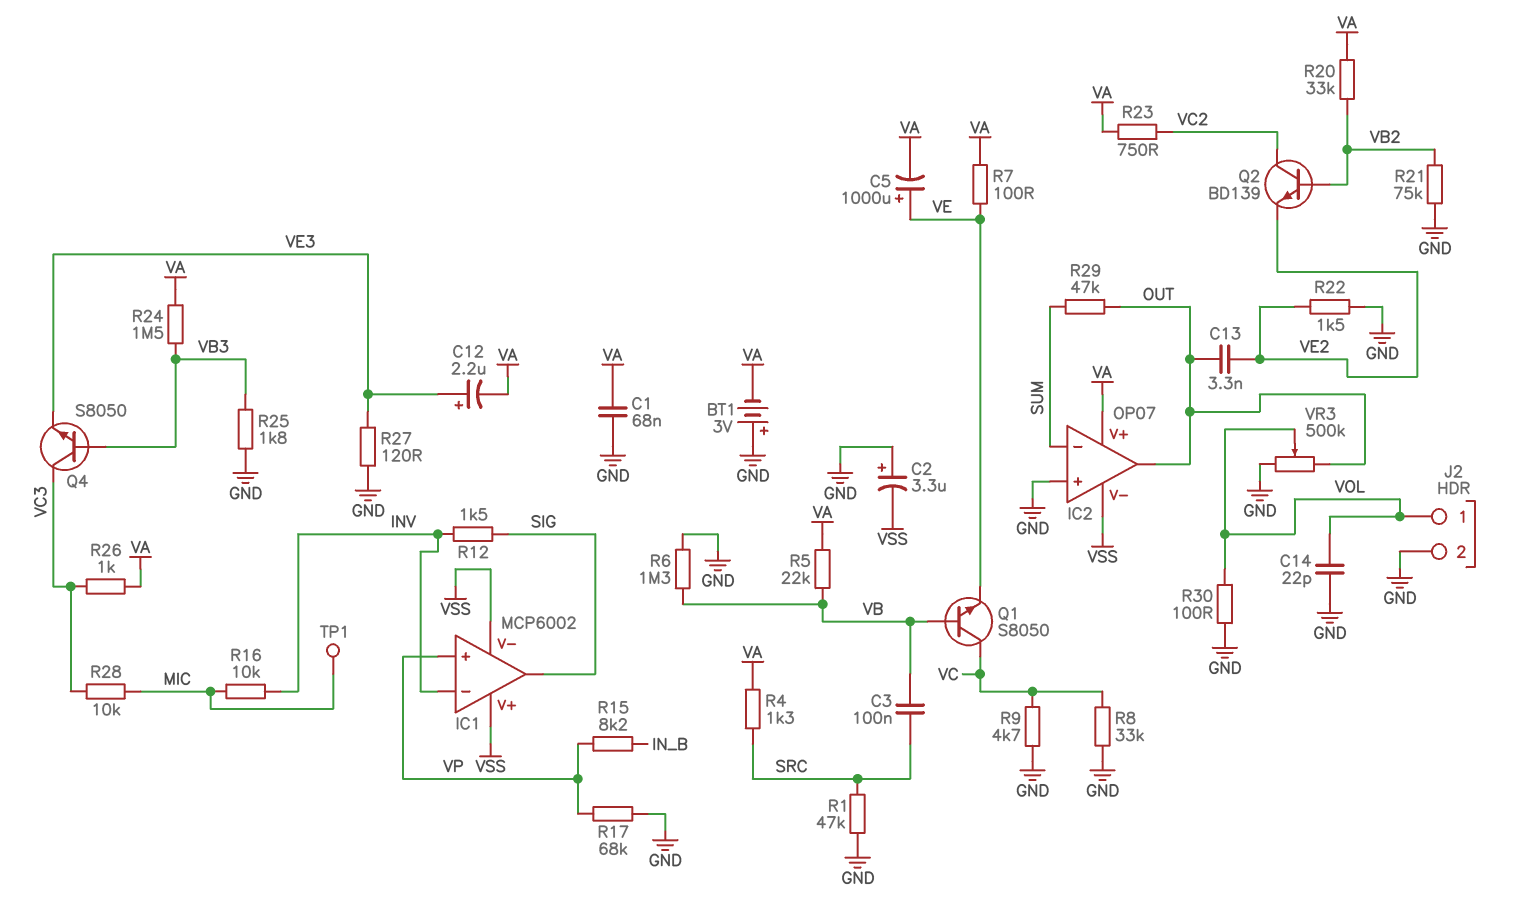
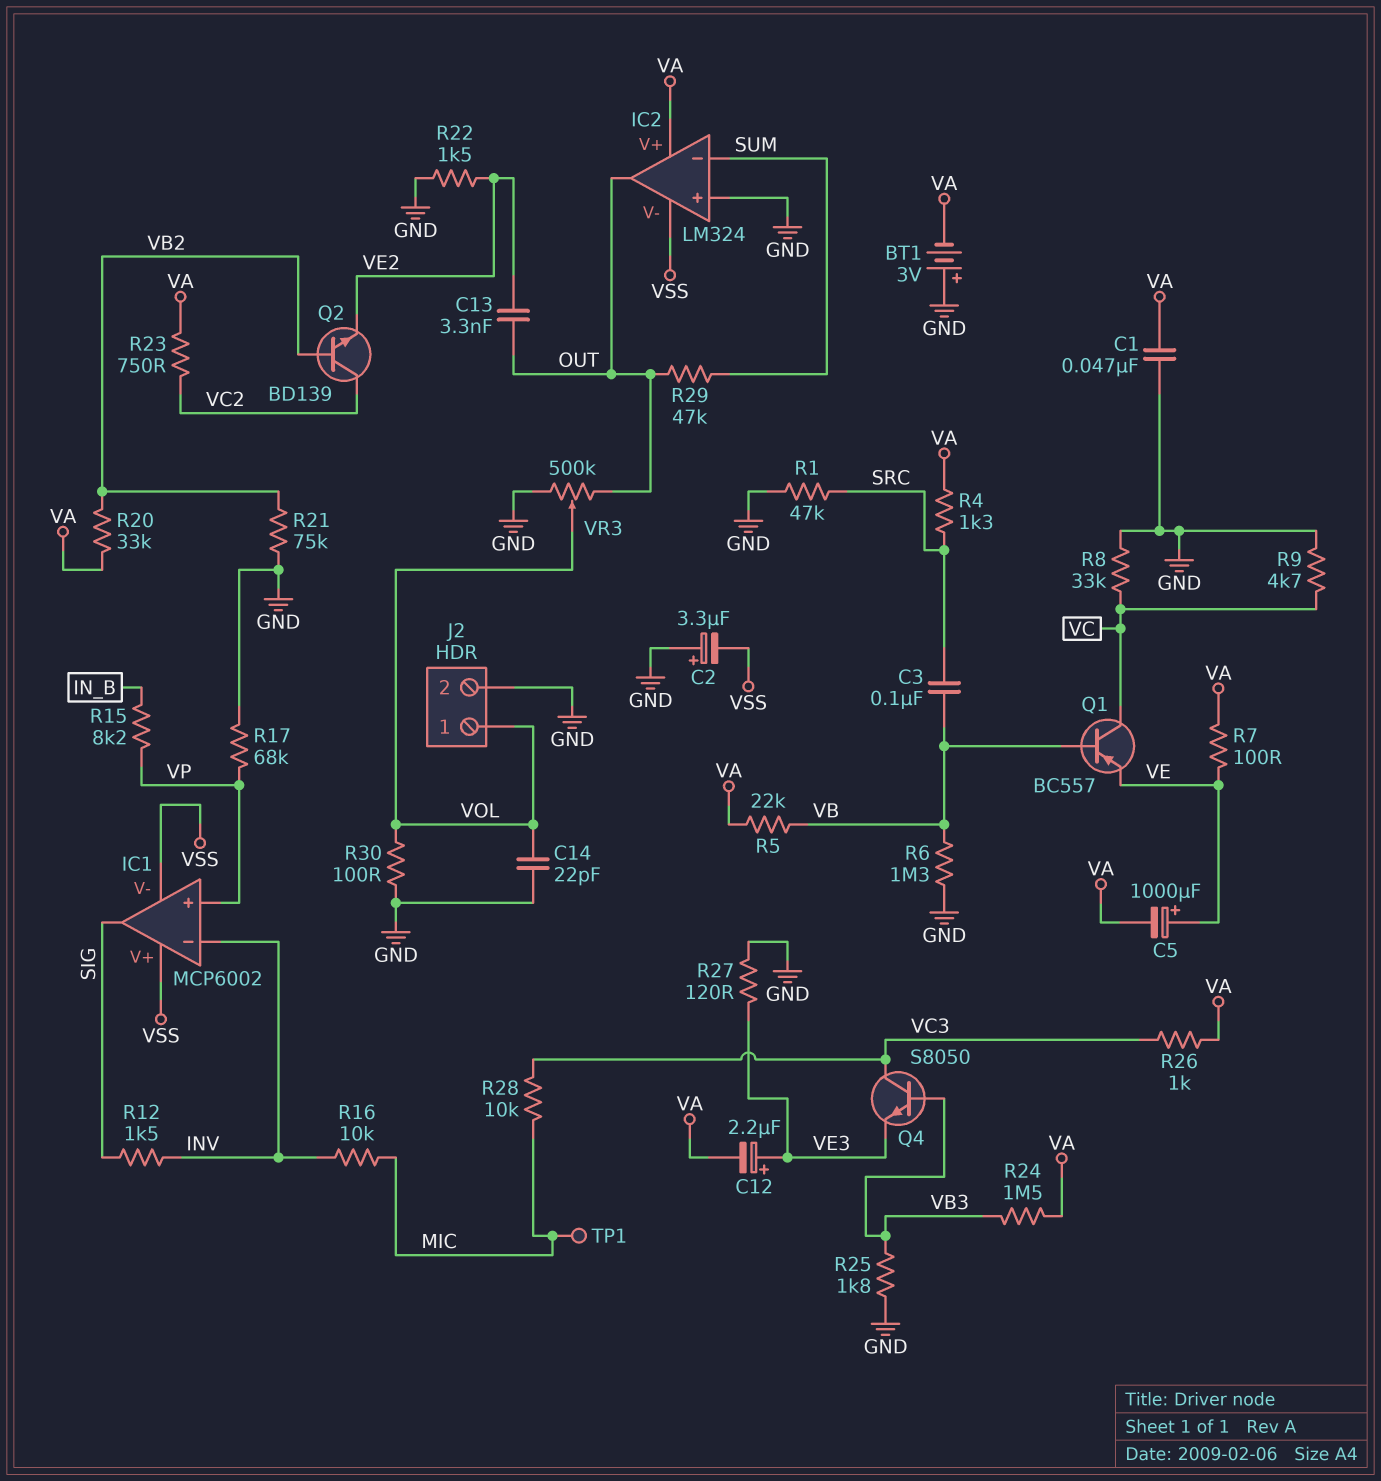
C1: 68nF (GND, VA) -> 47nF (GND, VA)
IC2: OP07 -> LM324
Q1: NPN S8050 (B VB, C VC, E VE) -> PNP BC557 (B VB, C VC, E VE)

